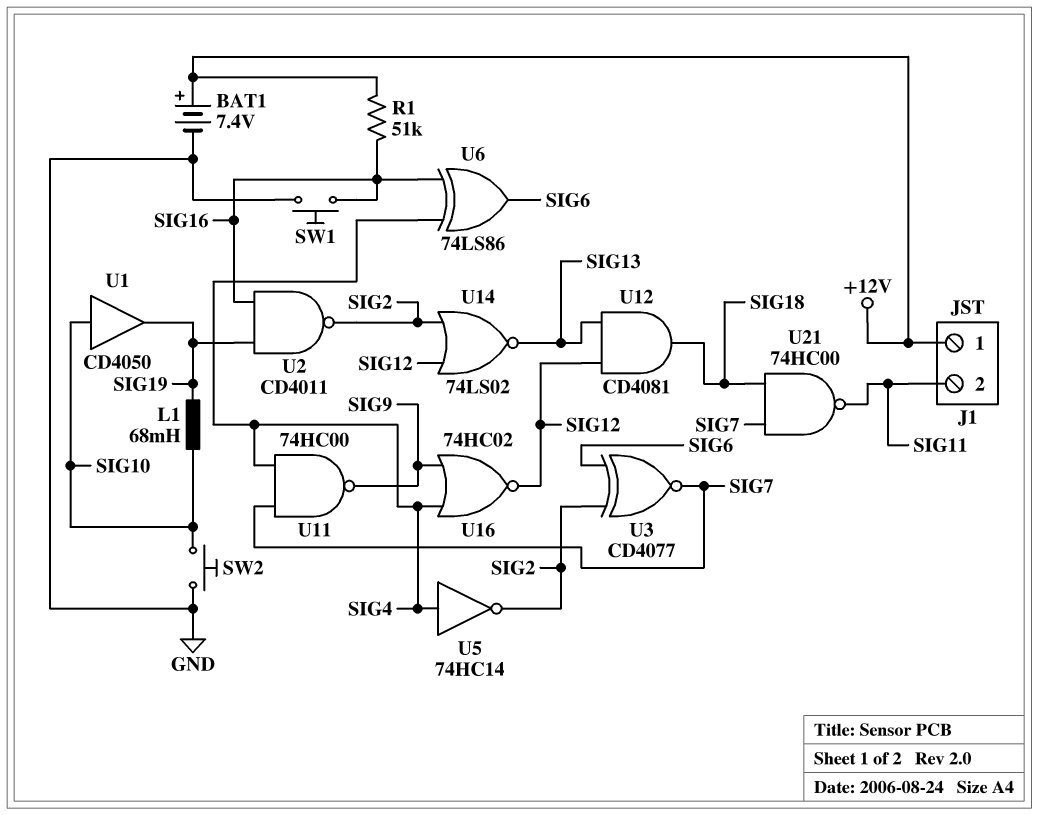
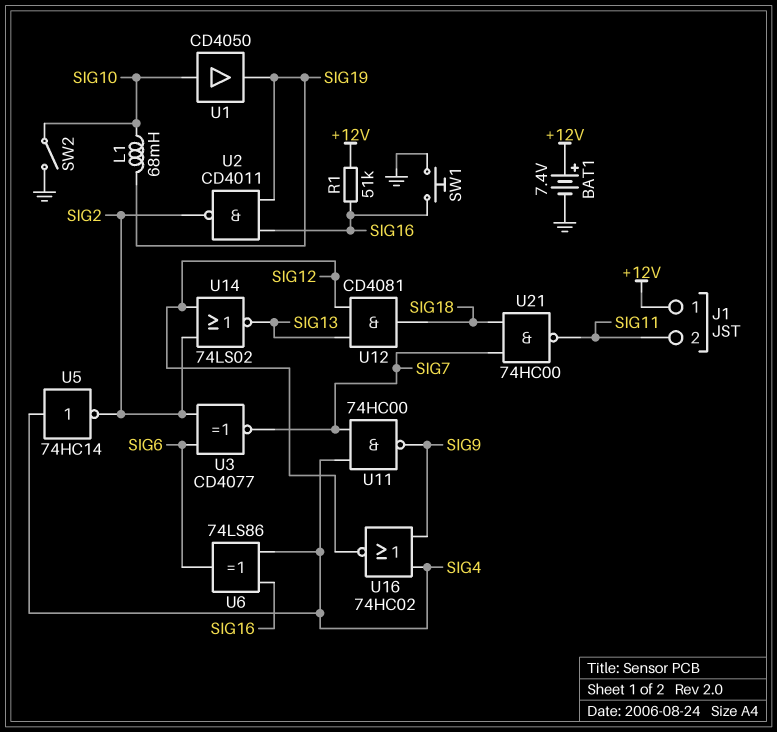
SW2: button (GND, SIG10) -> switch (GND, SIG10)

